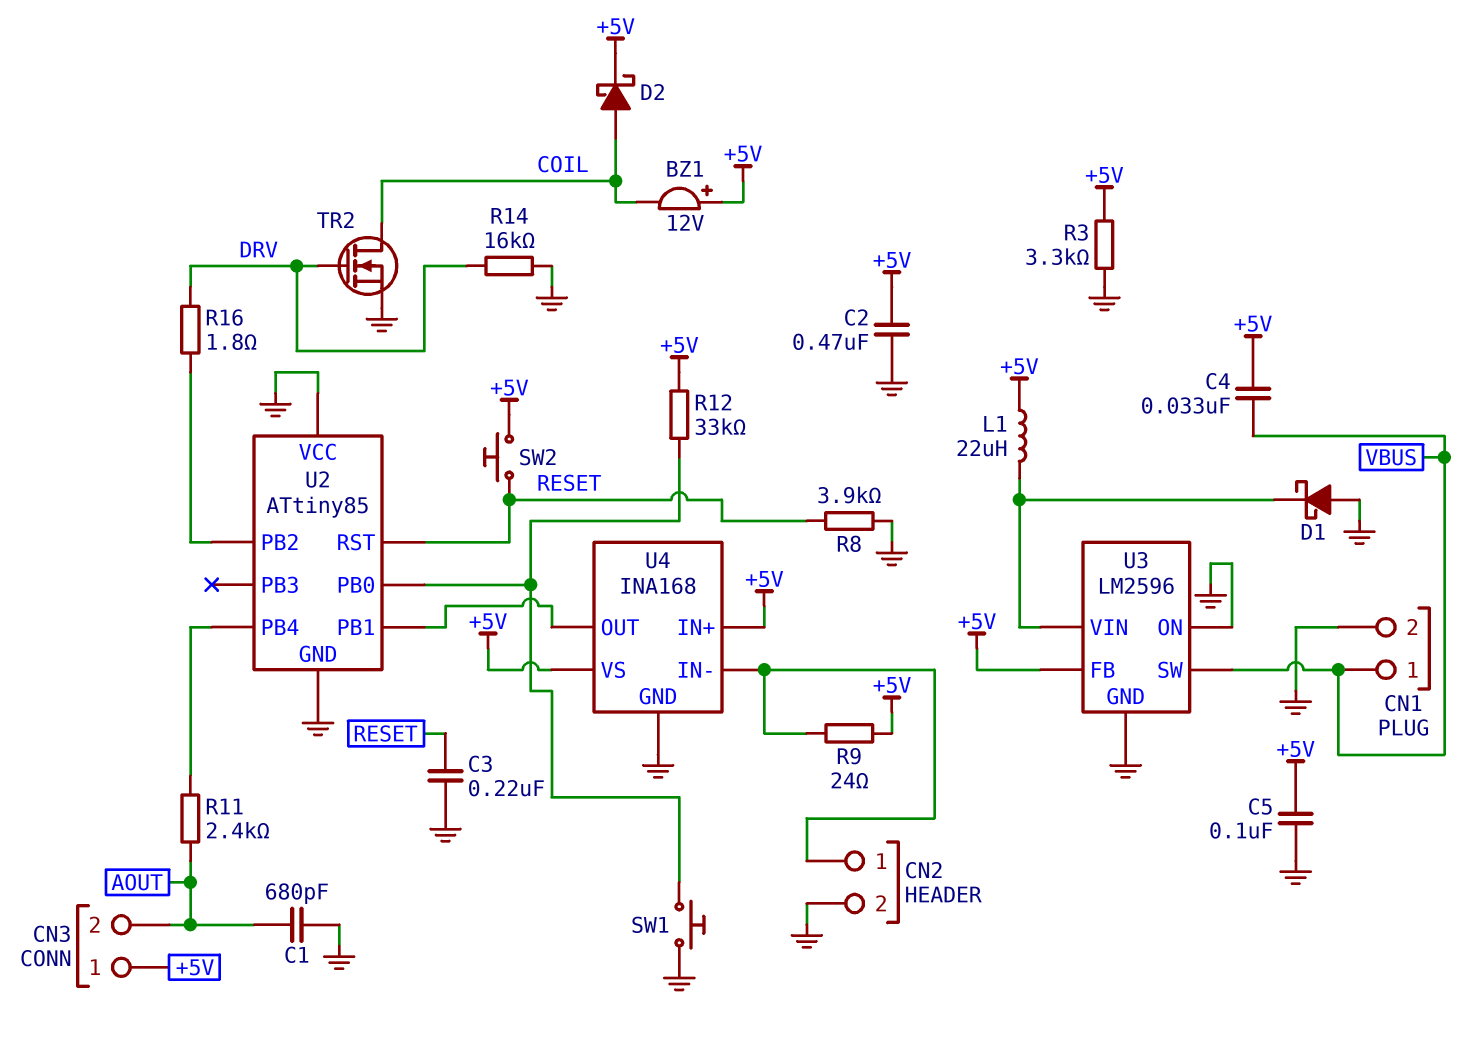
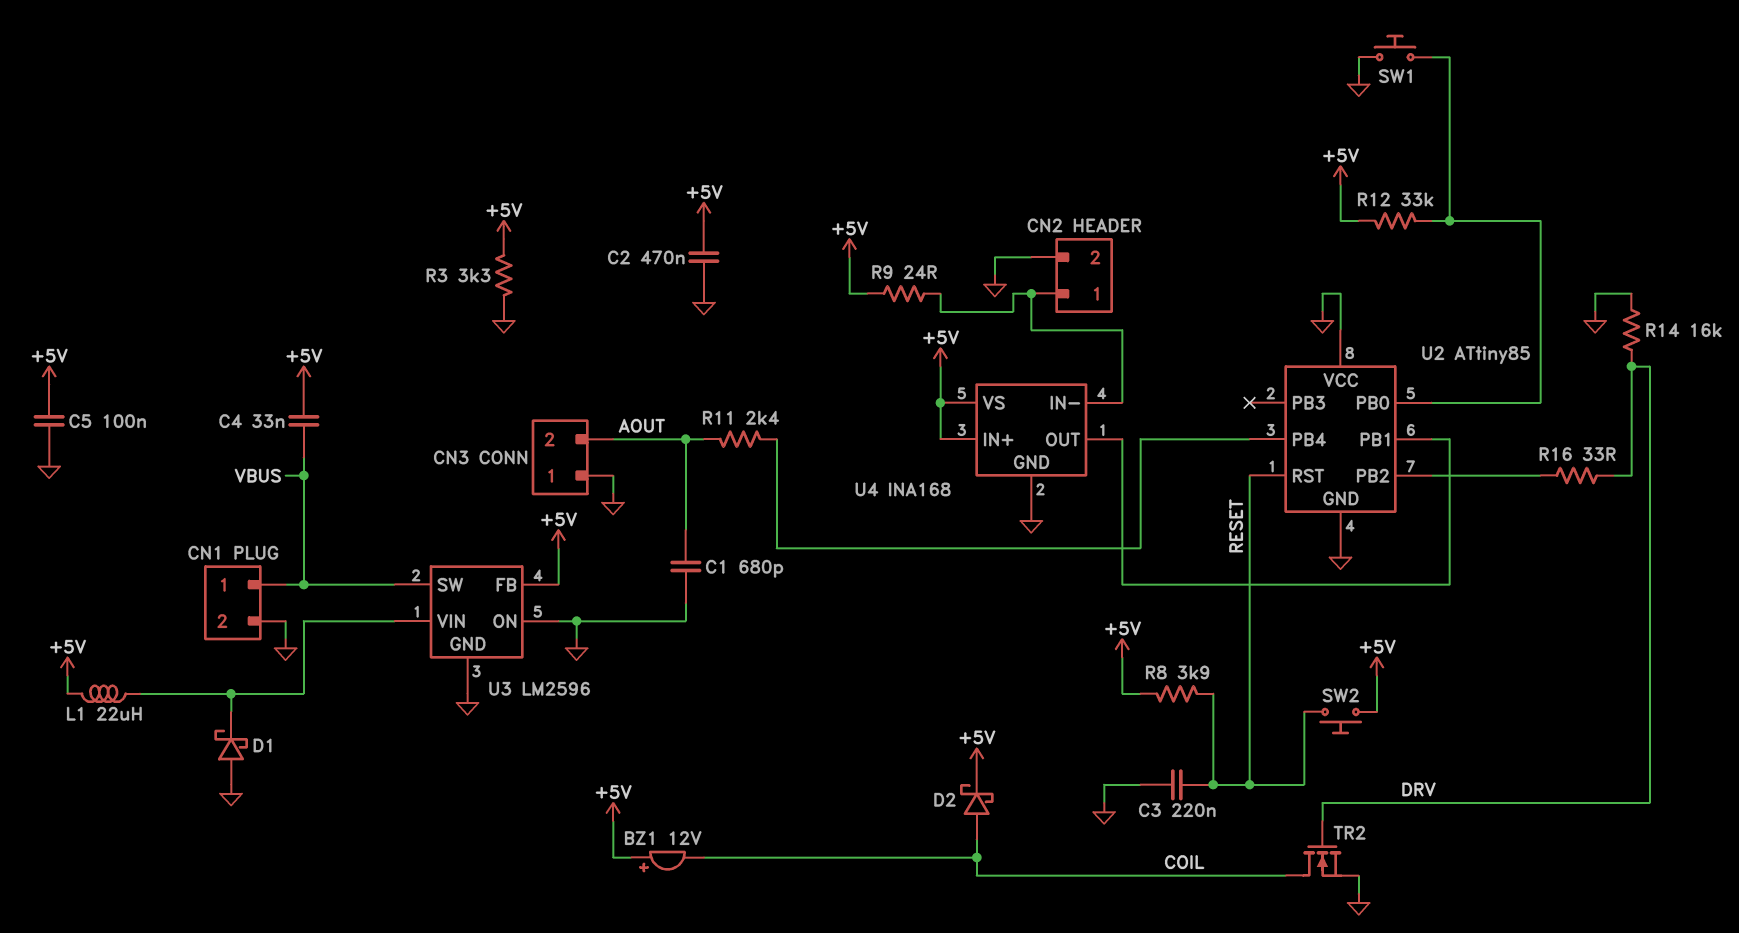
CN3 pin 1: +5V -> GND
R8: 3.9k (GND, RESET) -> 3.9k (+5V, RESET)
R16: 1.8 (DRV, U2/PB2) -> 33 (DRV, U2/PB2)

